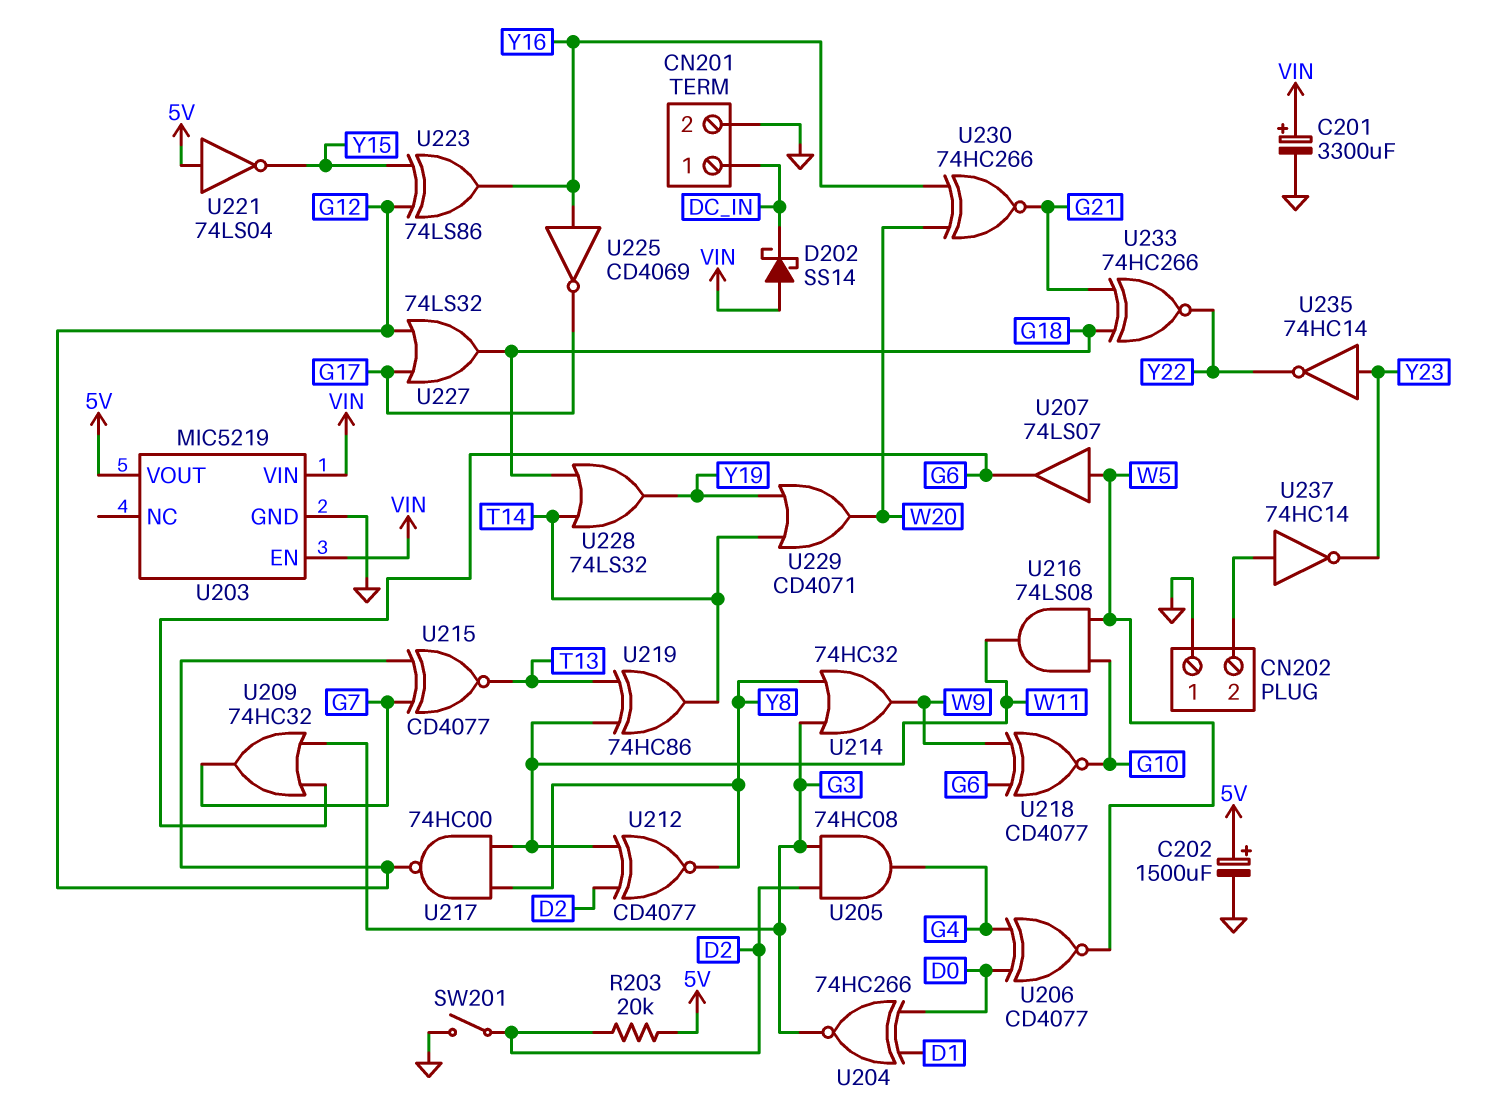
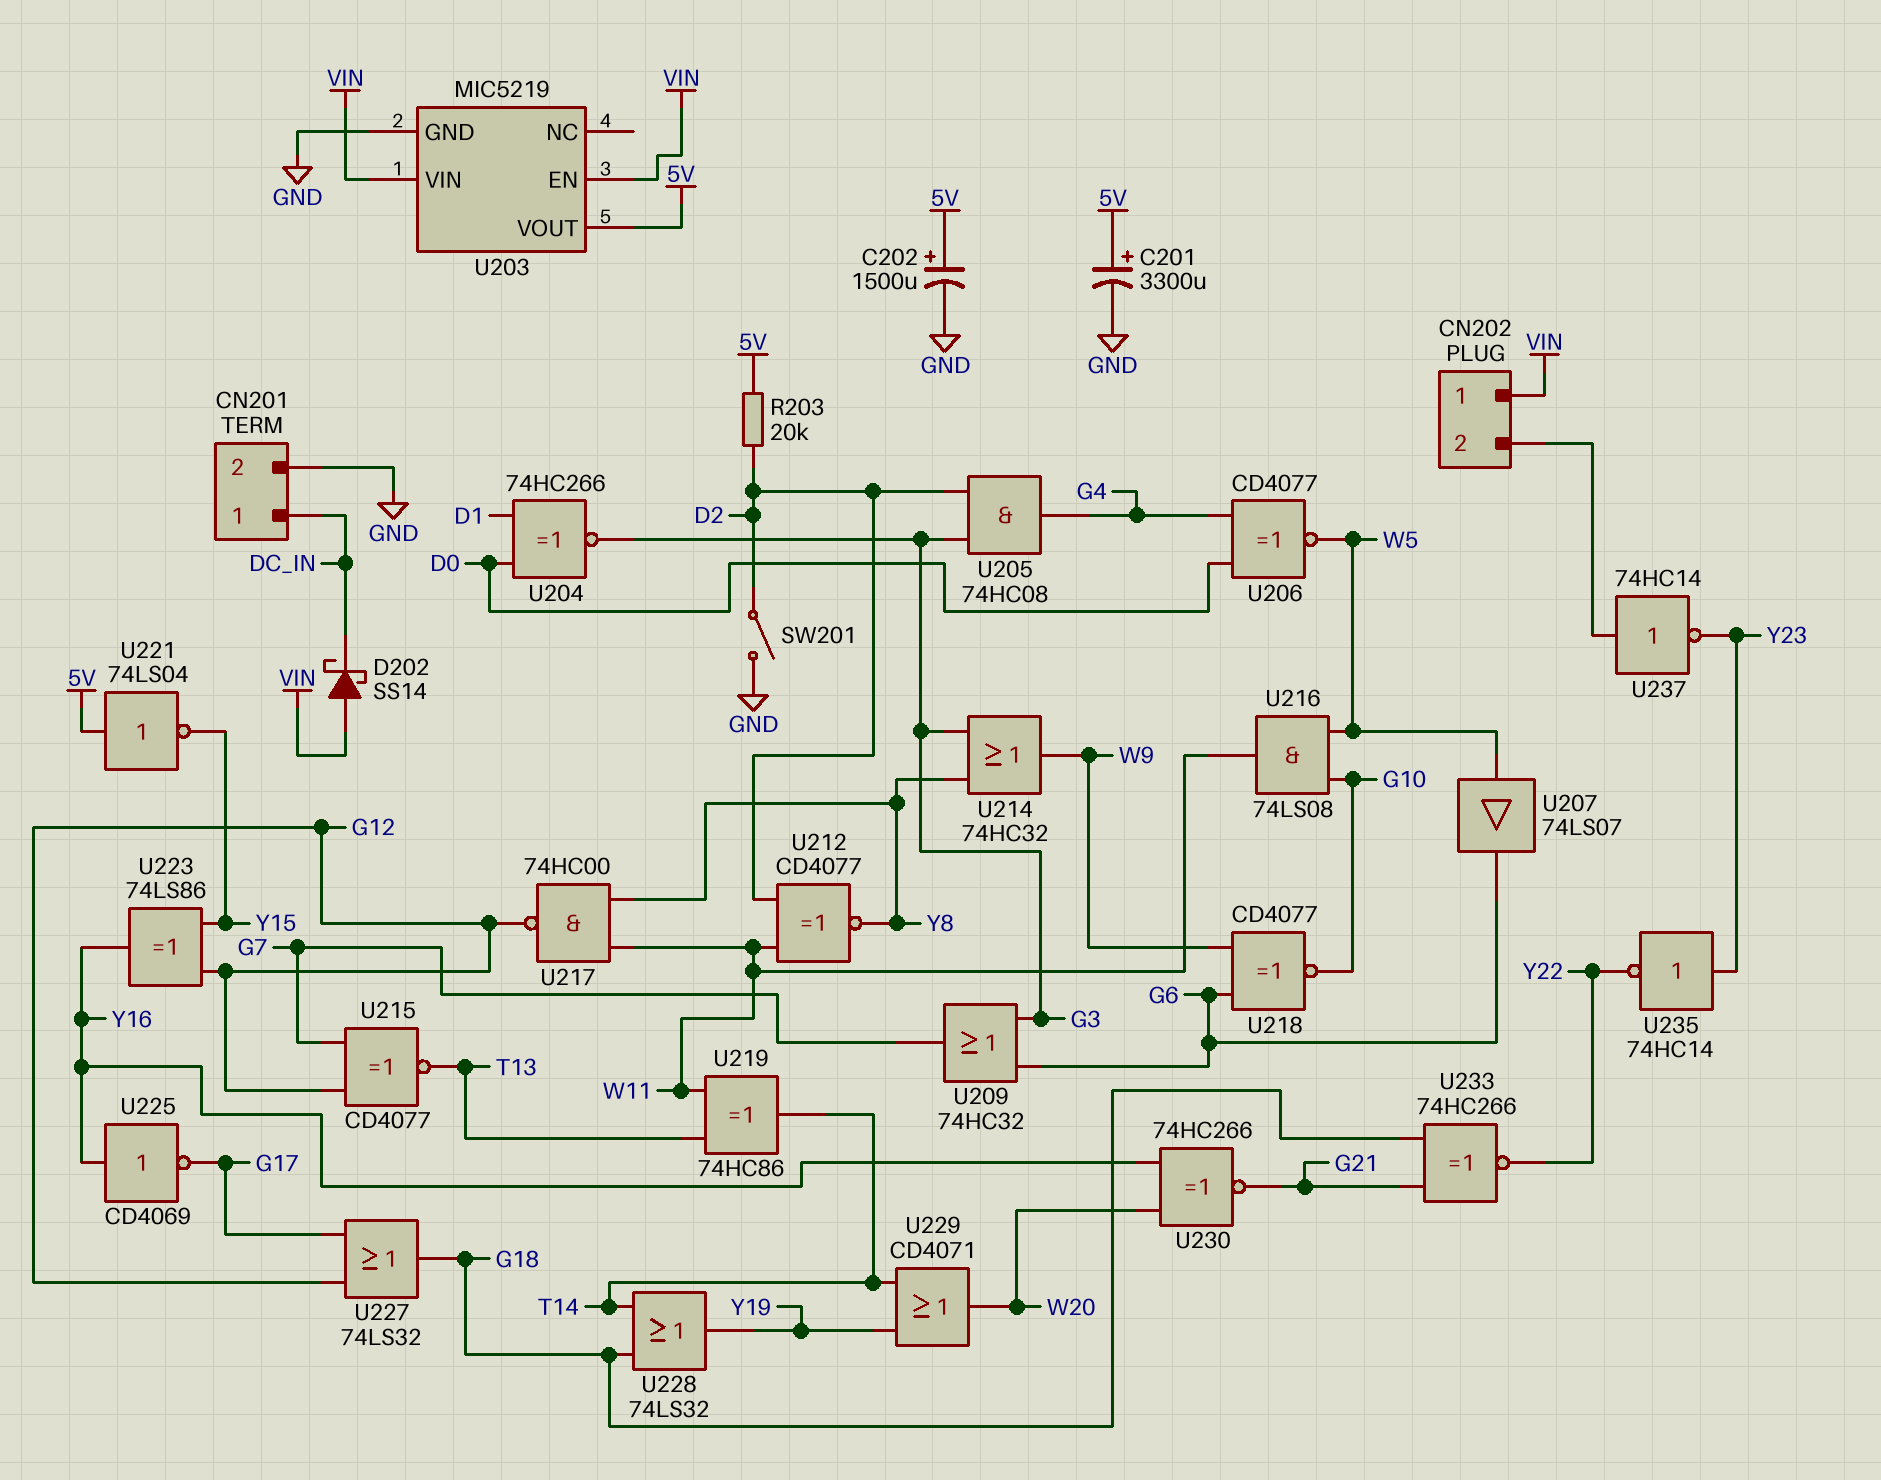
C201: 3300uF (plus VIN, minus GND) -> 3300uF (plus 5V, minus GND)
CN202 pin 1: GND -> VIN

